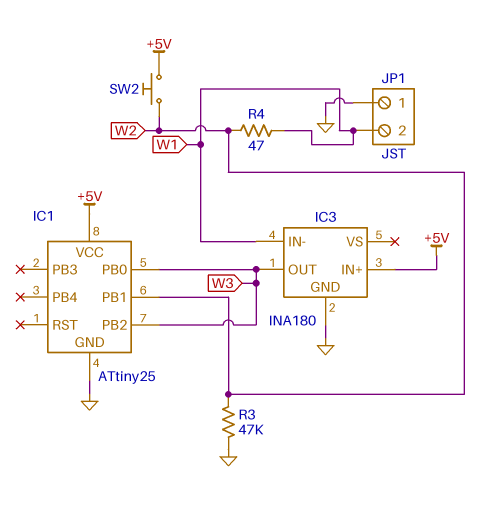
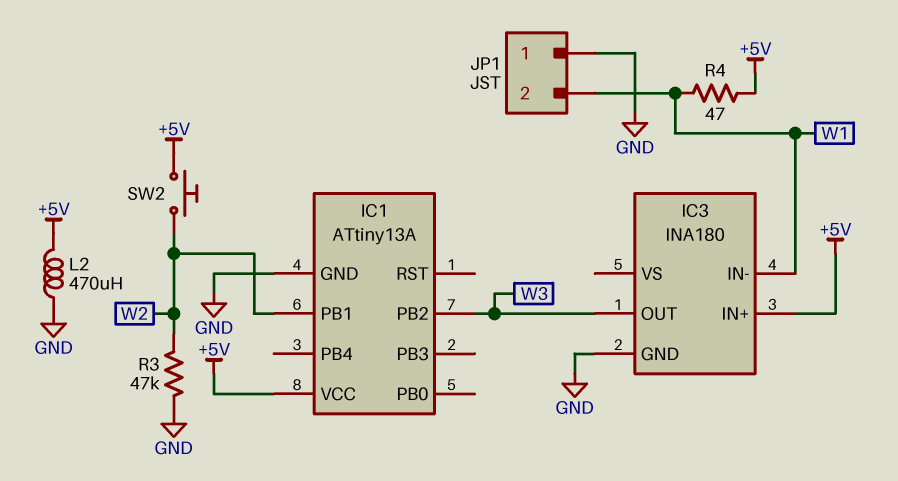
IC1: ATtiny25 -> ATtiny13A
IC1 pin PB0: W3 -> none
L2: none -> 470uH (+5V, GND)
R4: 47 (W1, W2) -> 47 (+5V, W1)

